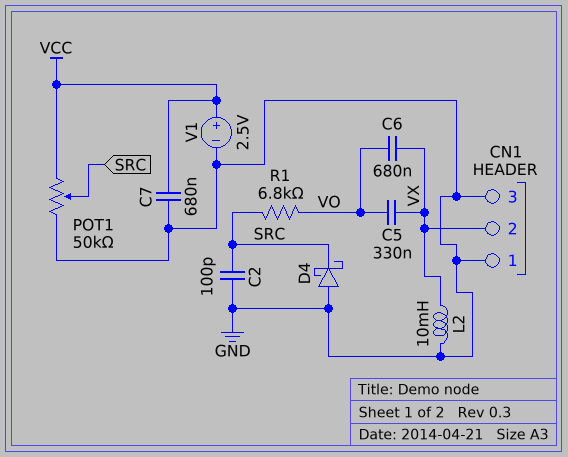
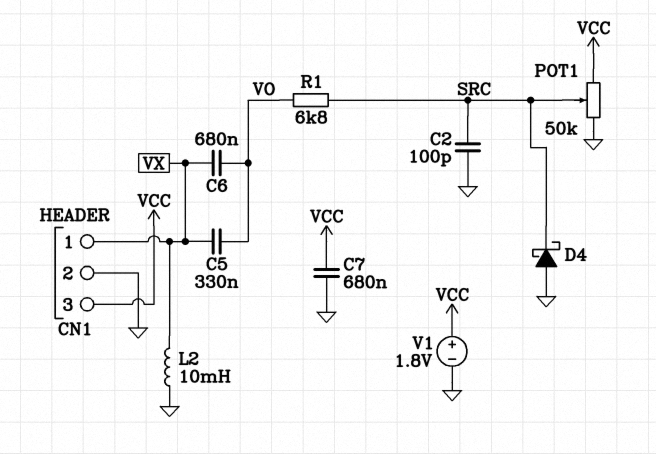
CN1 pin 1: GND -> VX
CN1 pin 2: VX -> GND
CN1 pin 3: GND -> VCC
V1: 2.5V (plus VCC, minus GND) -> 1.8V (plus VCC, minus GND)

